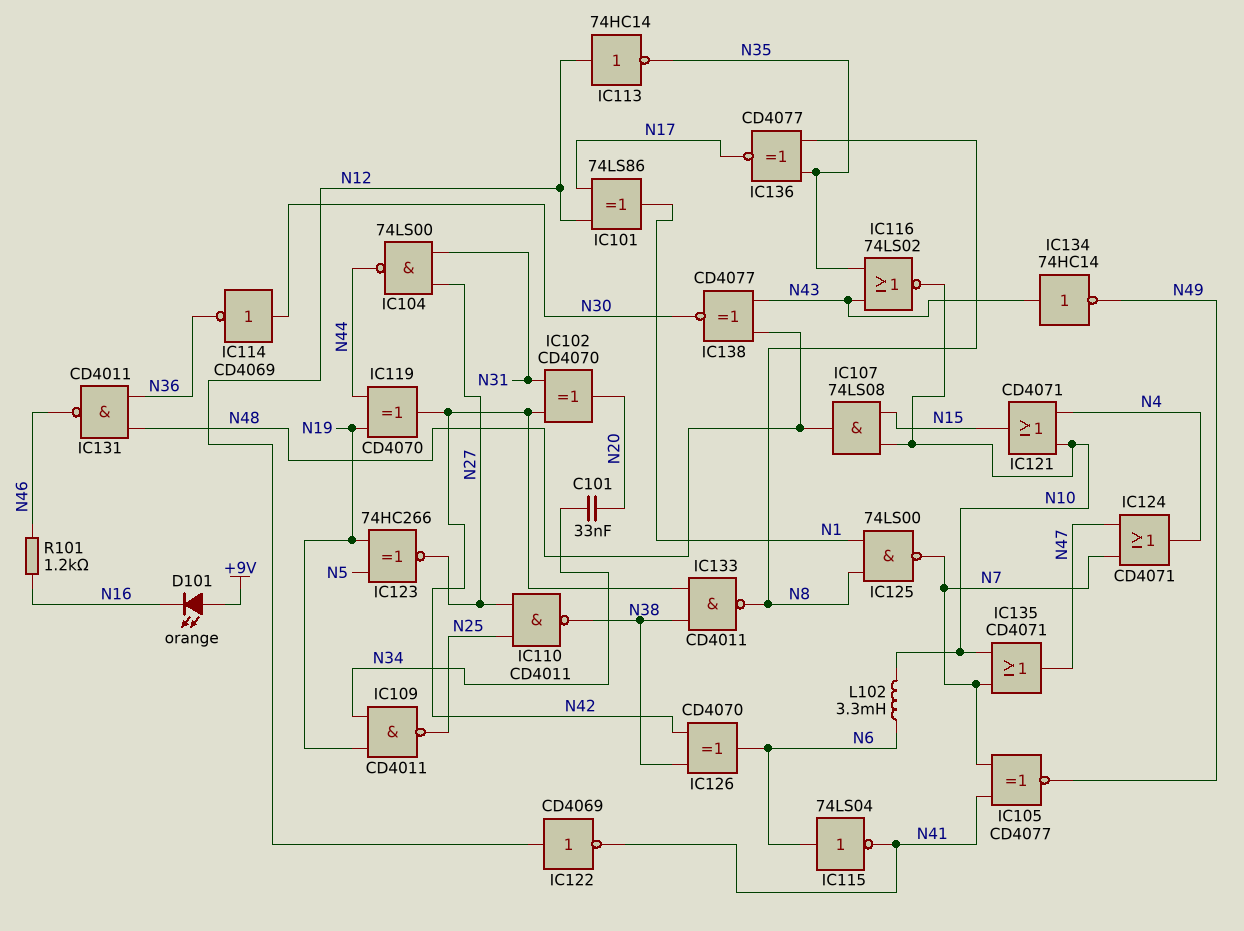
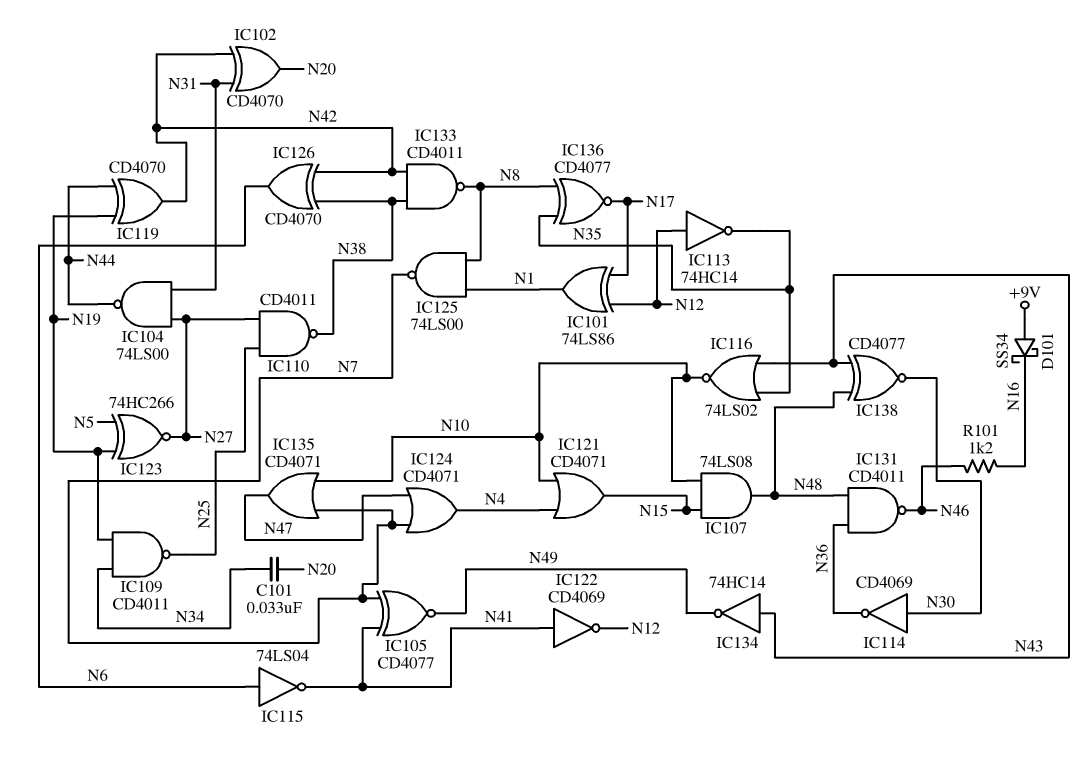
D101: LED orange (A +9V, K N16) -> schottky SS34 (A +9V, K N16)
IC122: NOT CD4069 (in N12, out N41) -> NOT CD4069 (in N41, out N12)
L102: 3.3mH (N6, N10) -> none

